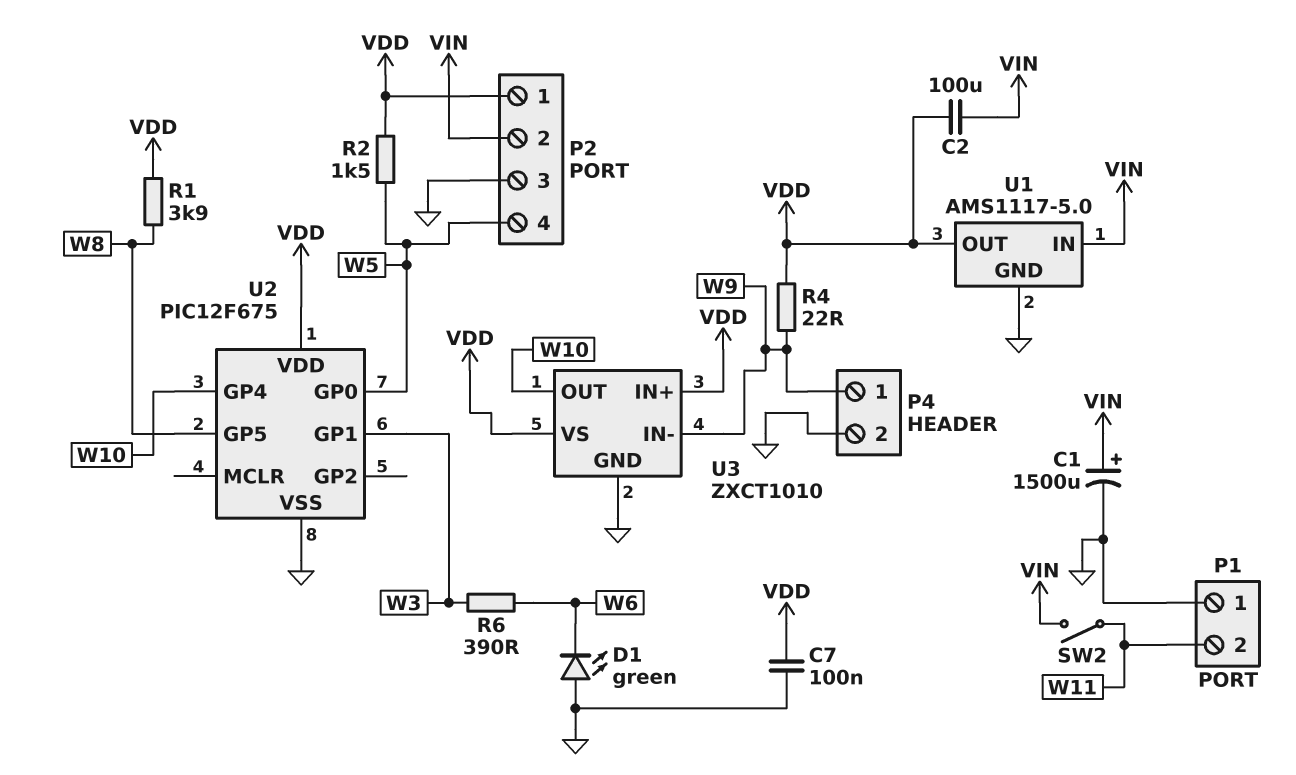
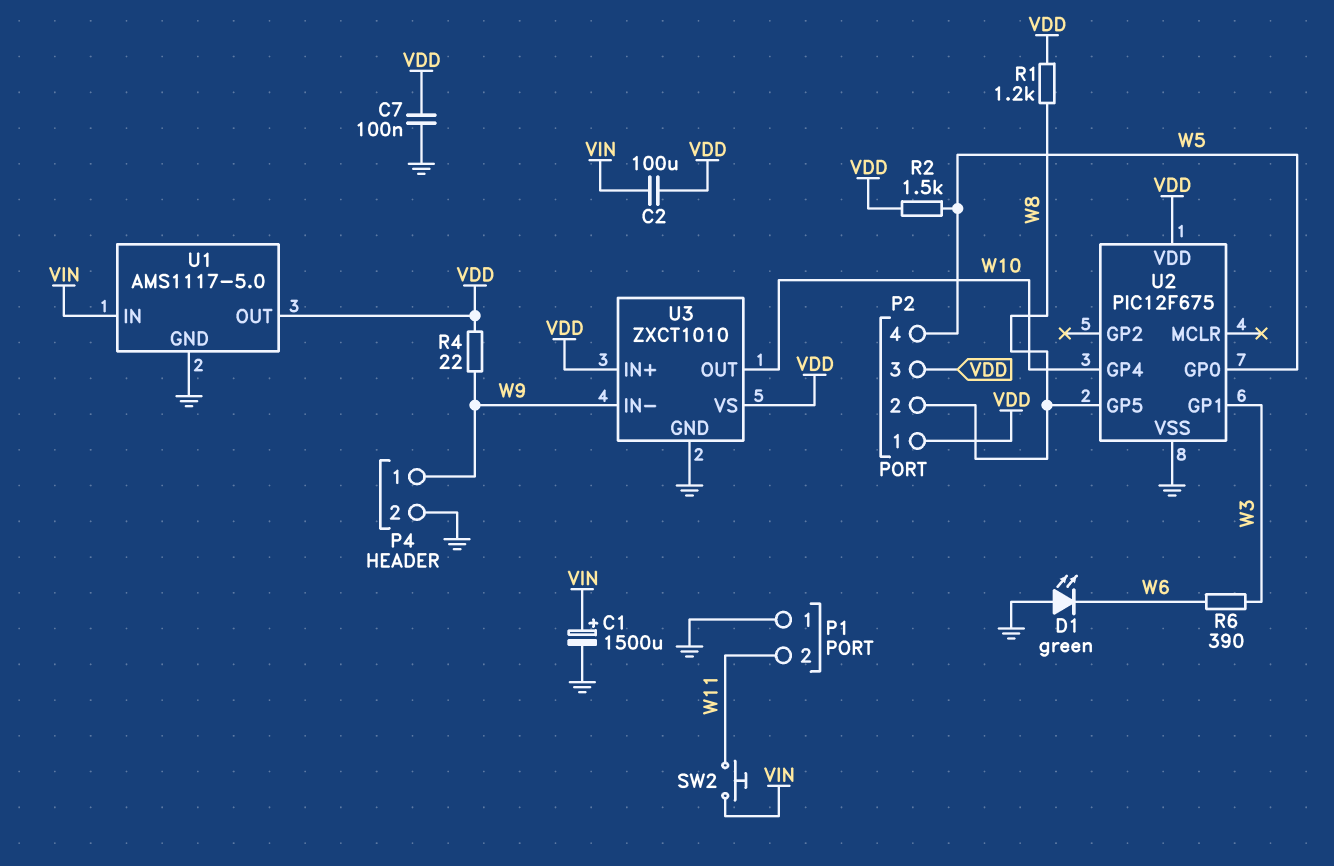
P2 pin 2: VIN -> W8
P2 pin 3: GND -> VDD
R1: 3.9k (VDD, W8) -> 1.2k (VDD, W8)
SW2: switch (VIN, W11) -> button (VIN, W11)

